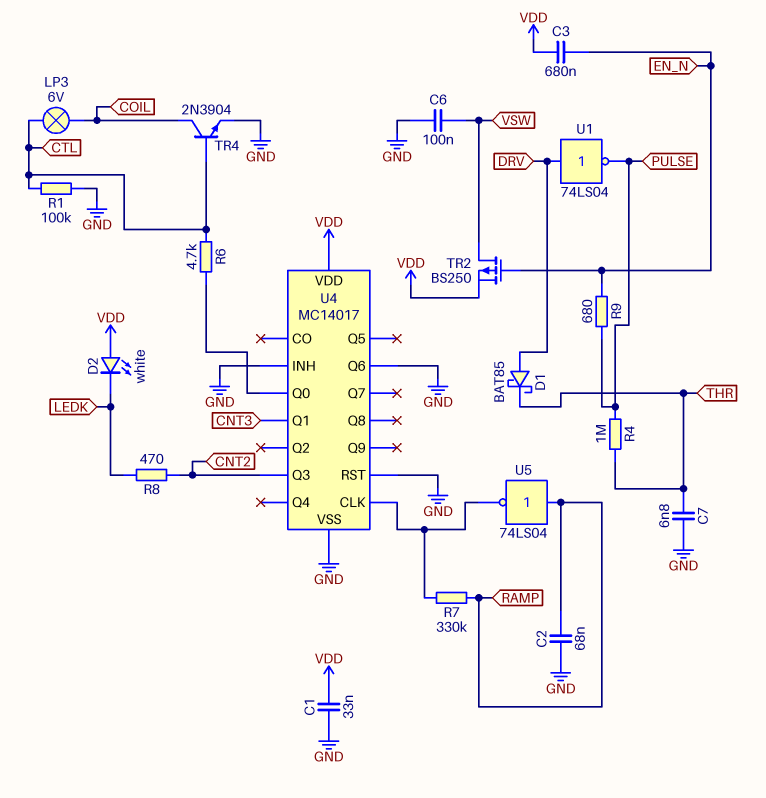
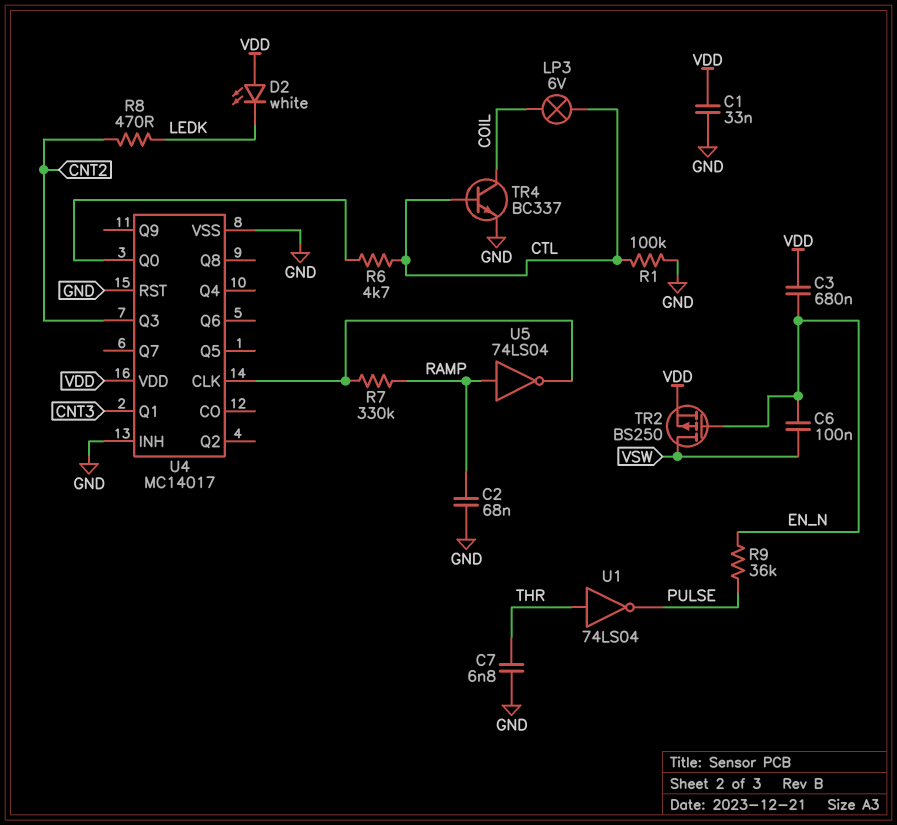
C6: 100nF (GND, VSW) -> 100nF (EN_N, VSW)
D1: schottky BAT85 (A DRV, K THR) -> none
R4: 1M (PULSE, THR) -> none
R9: 680 (EN_N, PULSE) -> 36k (EN_N, PULSE)
TR4: NPN 2N3904 (B CTL, C COIL, E GND) -> NPN BC337 (B CTL, C COIL, E GND)
U1: NOT 74LS04 (in DRV, out PULSE) -> NOT 74LS04 (in THR, out PULSE)
U4 pin Q6: GND -> none

